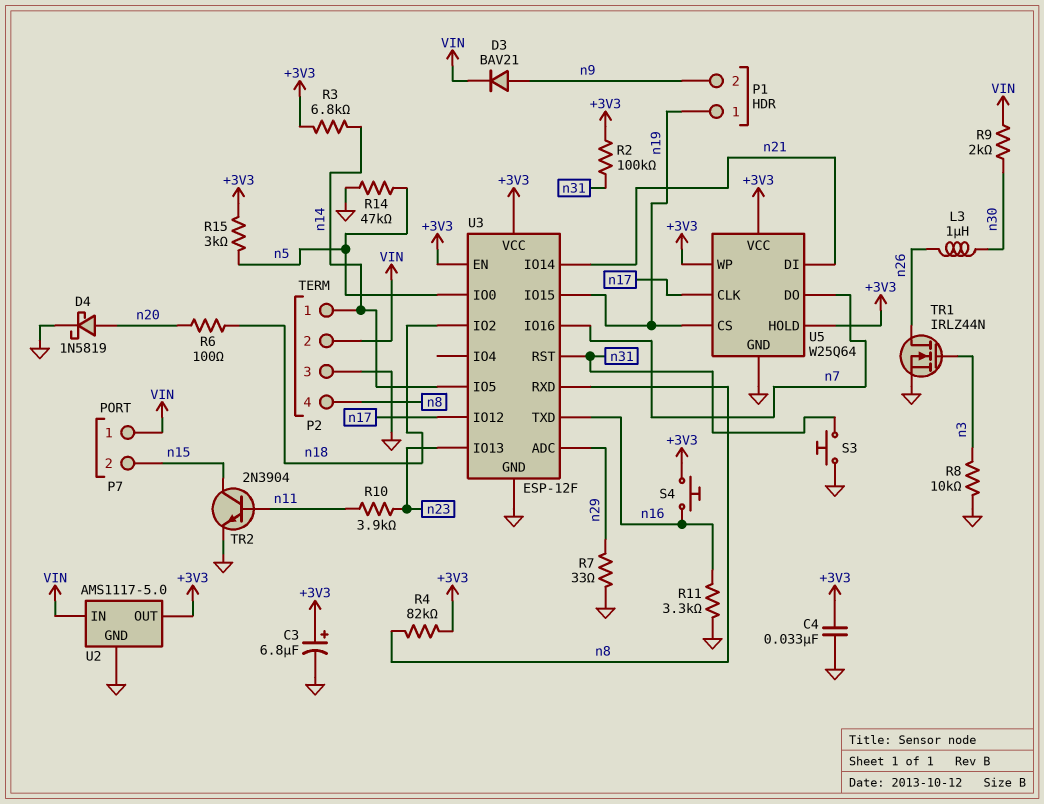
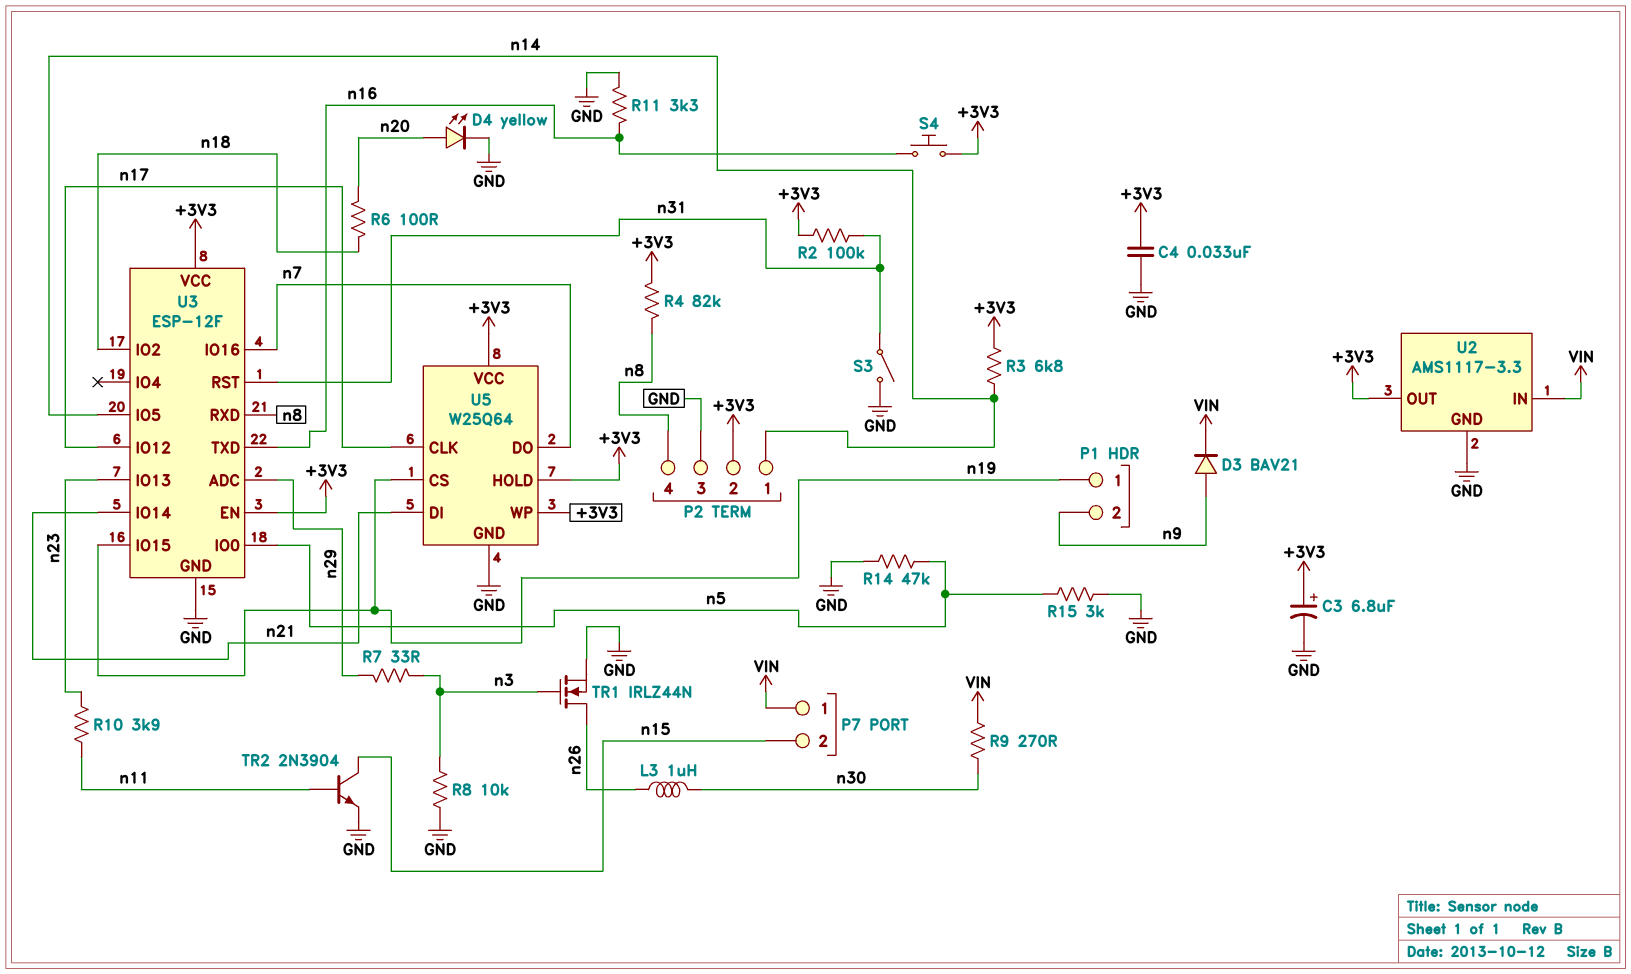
D4: schottky 1N5819 (A n20, K GND) -> LED yellow (A n20, K GND)
P2 pin 2: VIN -> +3V3
R7: 33 (GND, n29) -> 33 (n3, n29)
R9: 2k (VIN, n30) -> 270 (VIN, n30)
R15: 3k (+3V3, n5) -> 3k (GND, n5)
S3: button (GND, n31) -> switch (GND, n31)
U2: AMS1117-5.0 -> AMS1117-3.3

